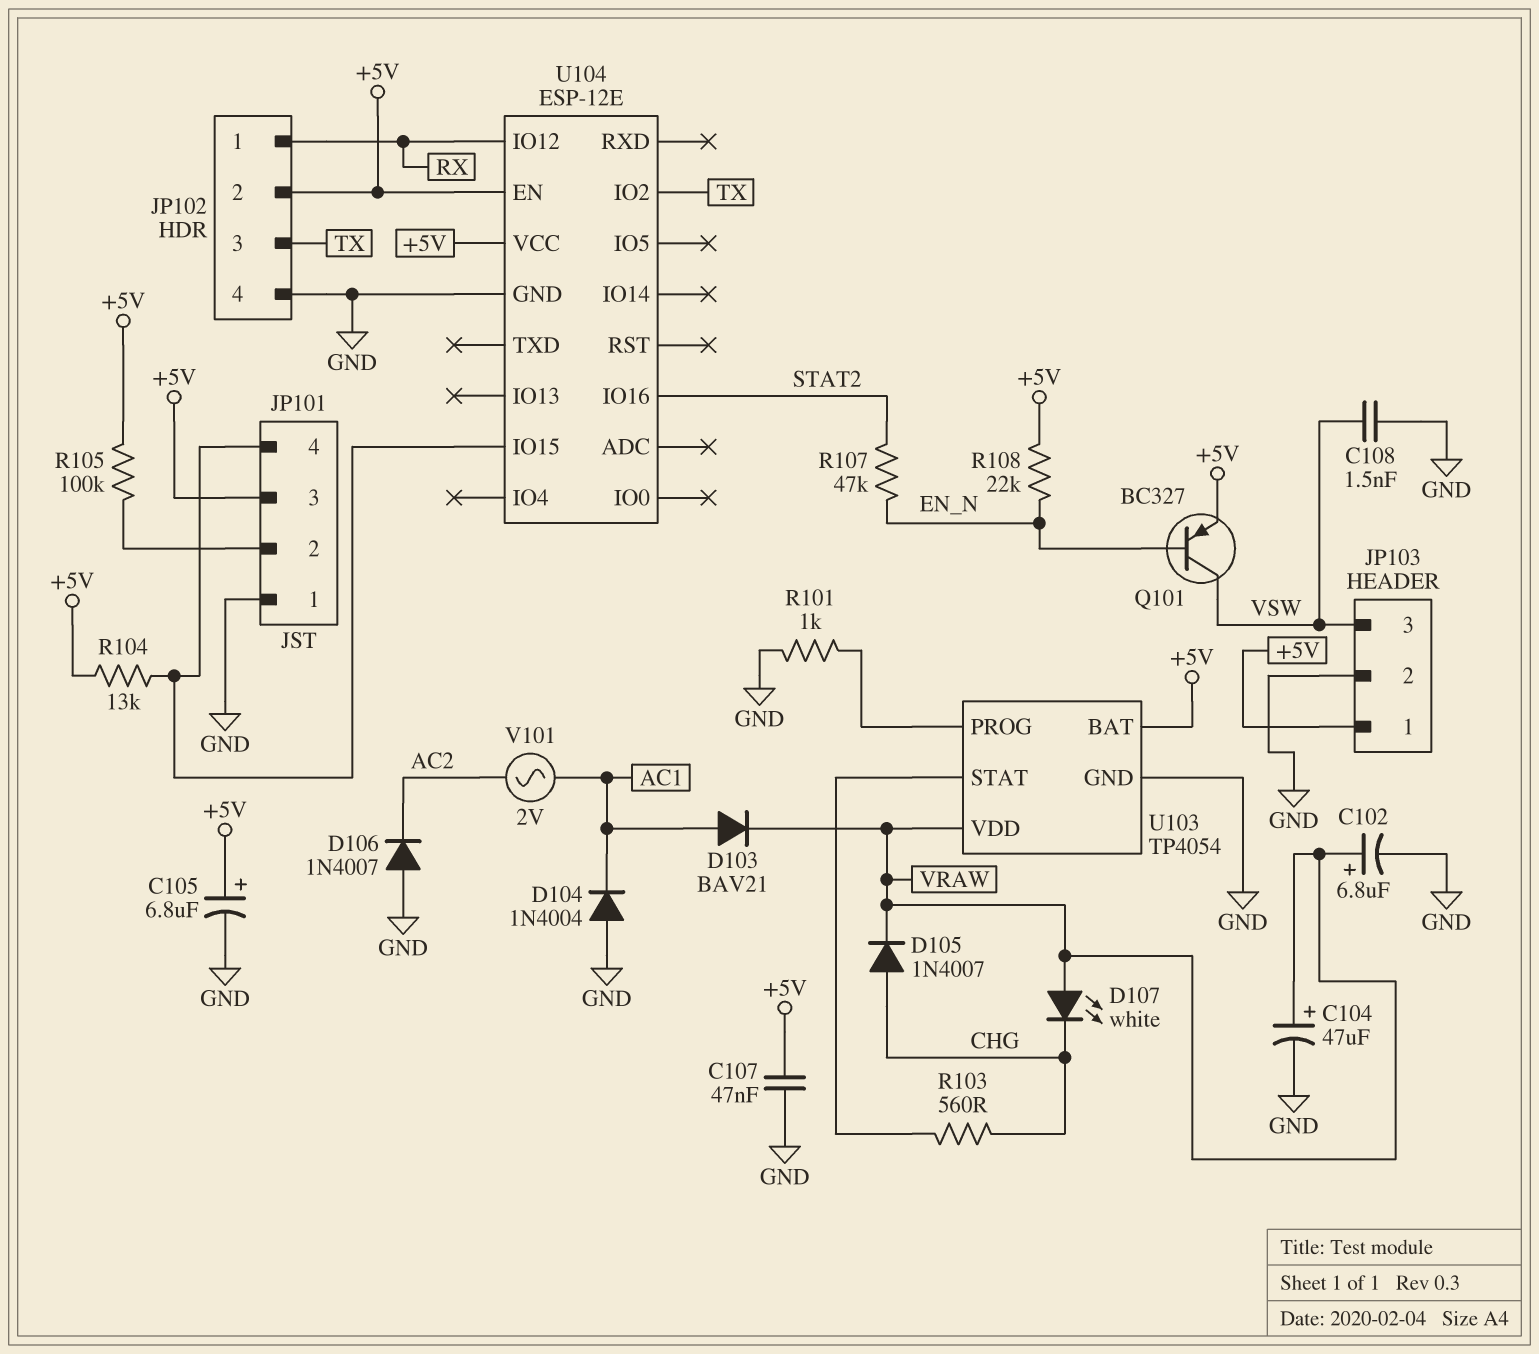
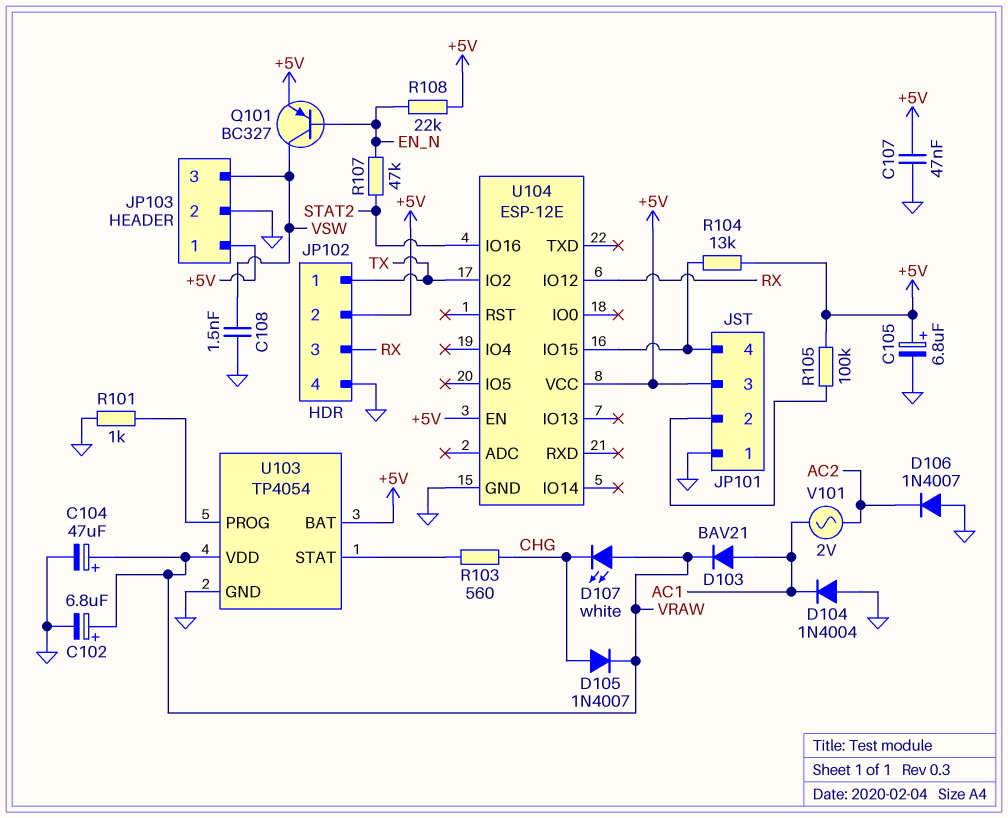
JP102 pin 1: RX -> TX
JP102 pin 3: TX -> RX

